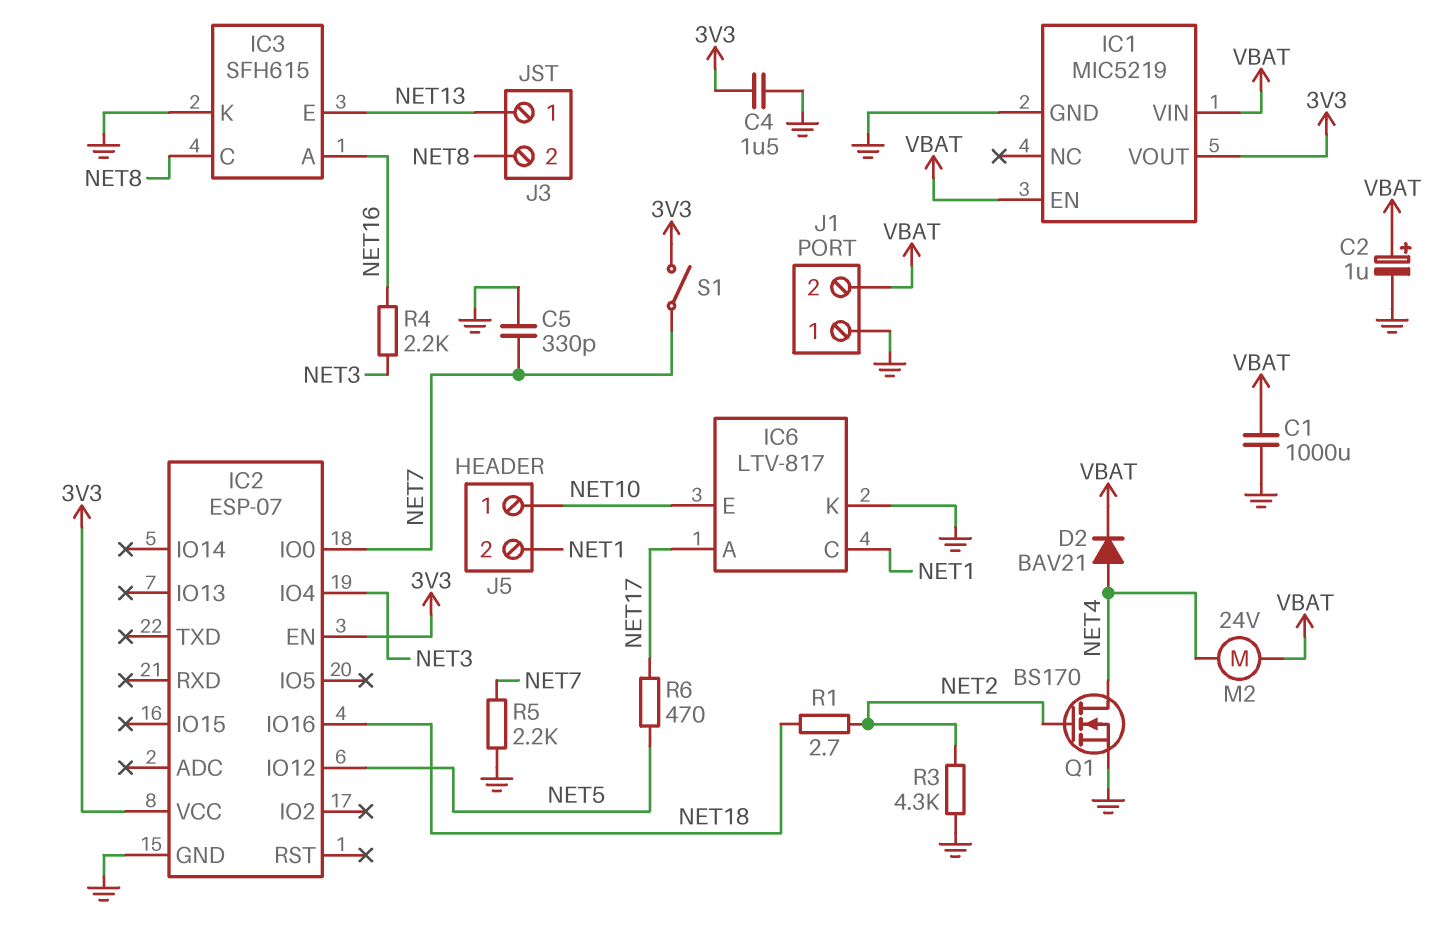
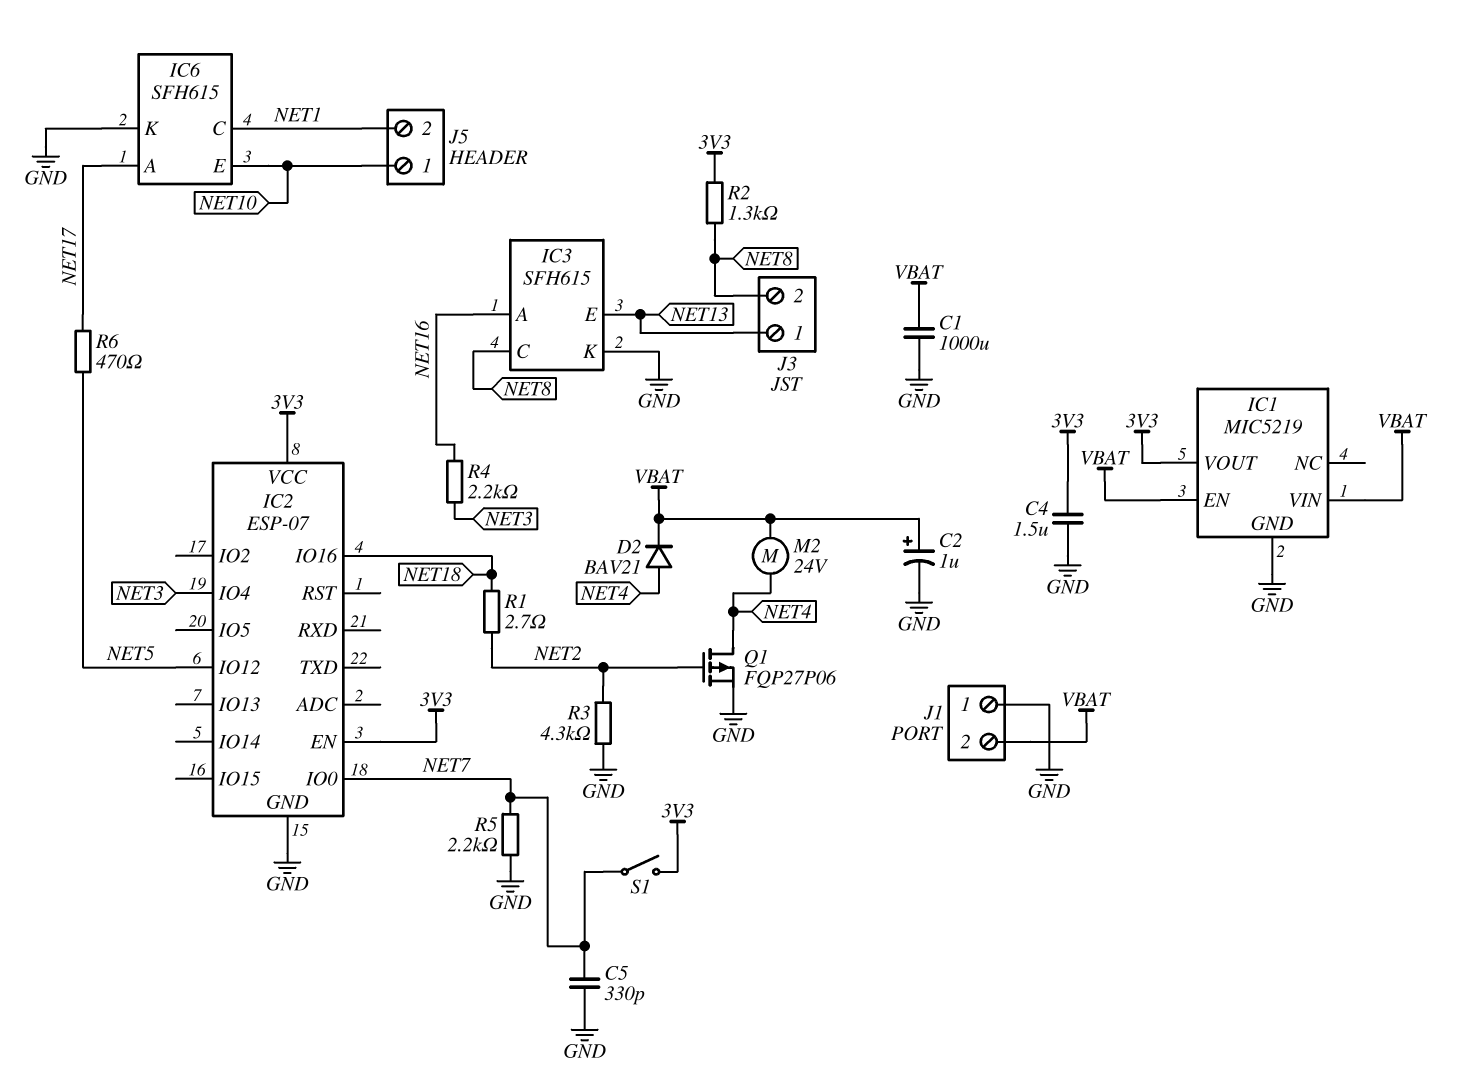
IC6: LTV-817 -> SFH615
Q1: NMOS BS170 (G NET2, D NET4, S GND) -> PMOS FQP27P06 (G NET2, D NET4, S GND)
R2: none -> 1.3k (3V3, NET8)

